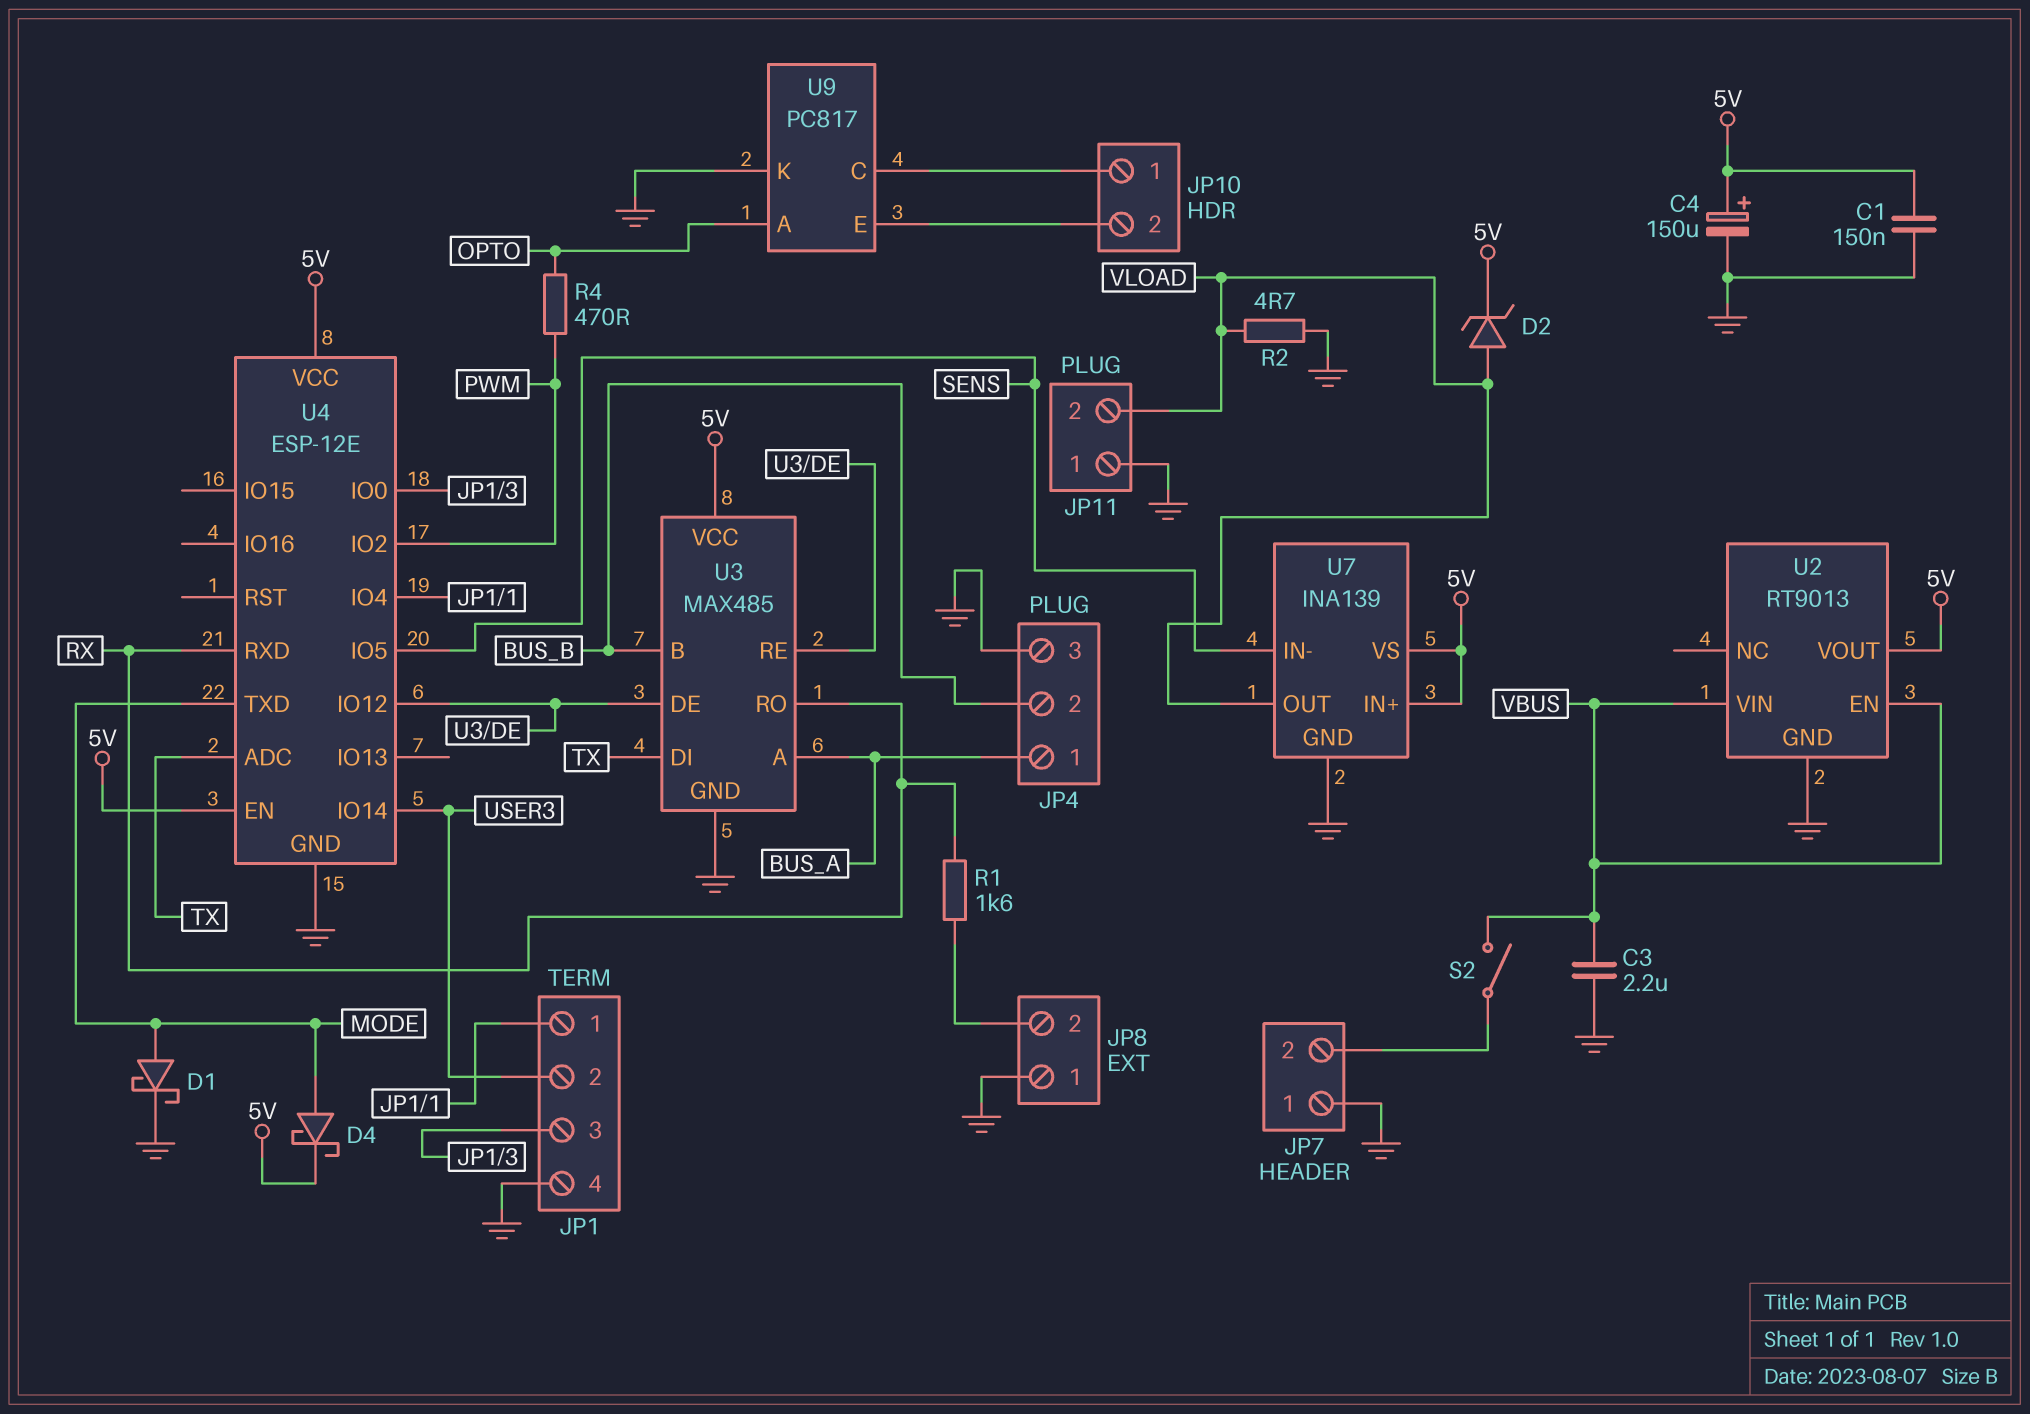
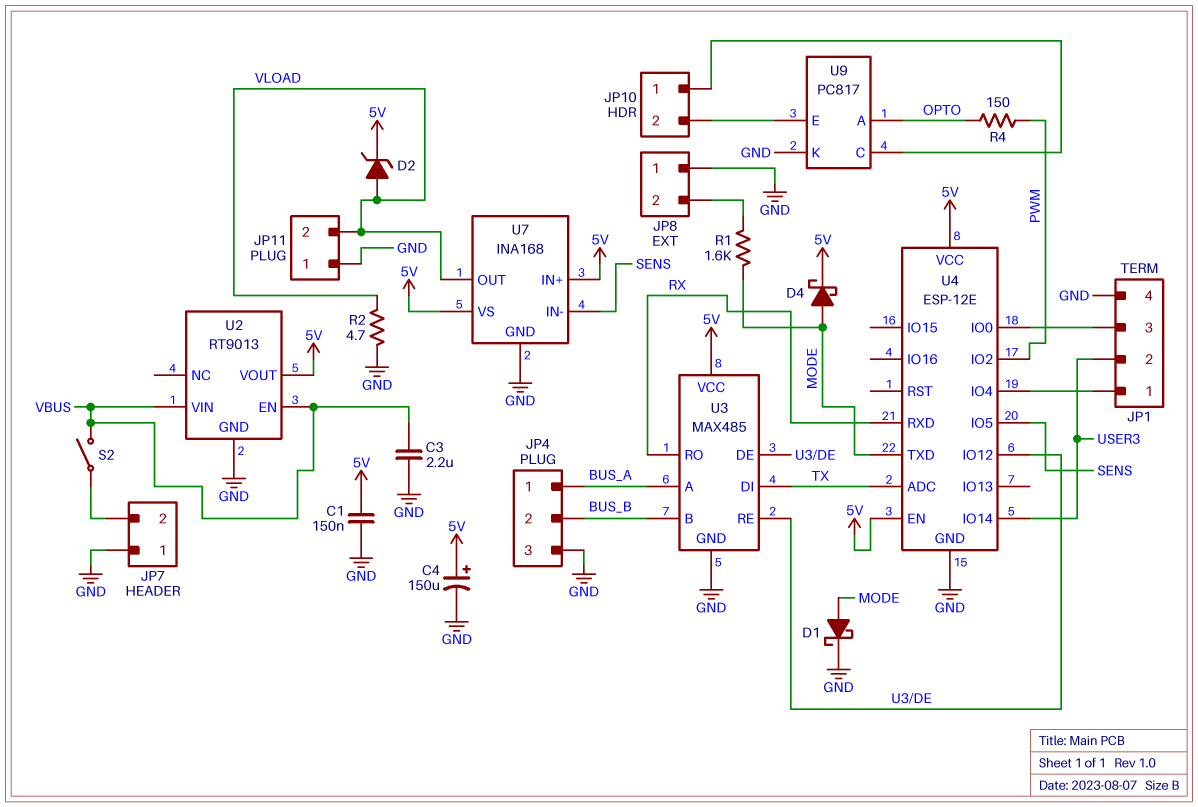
R1: 1.6k (JP8/2, RX) -> 1.6k (JP8/2, MODE)
R4: 470 (OPTO, PWM) -> 150 (OPTO, PWM)
U7: INA139 -> INA168

